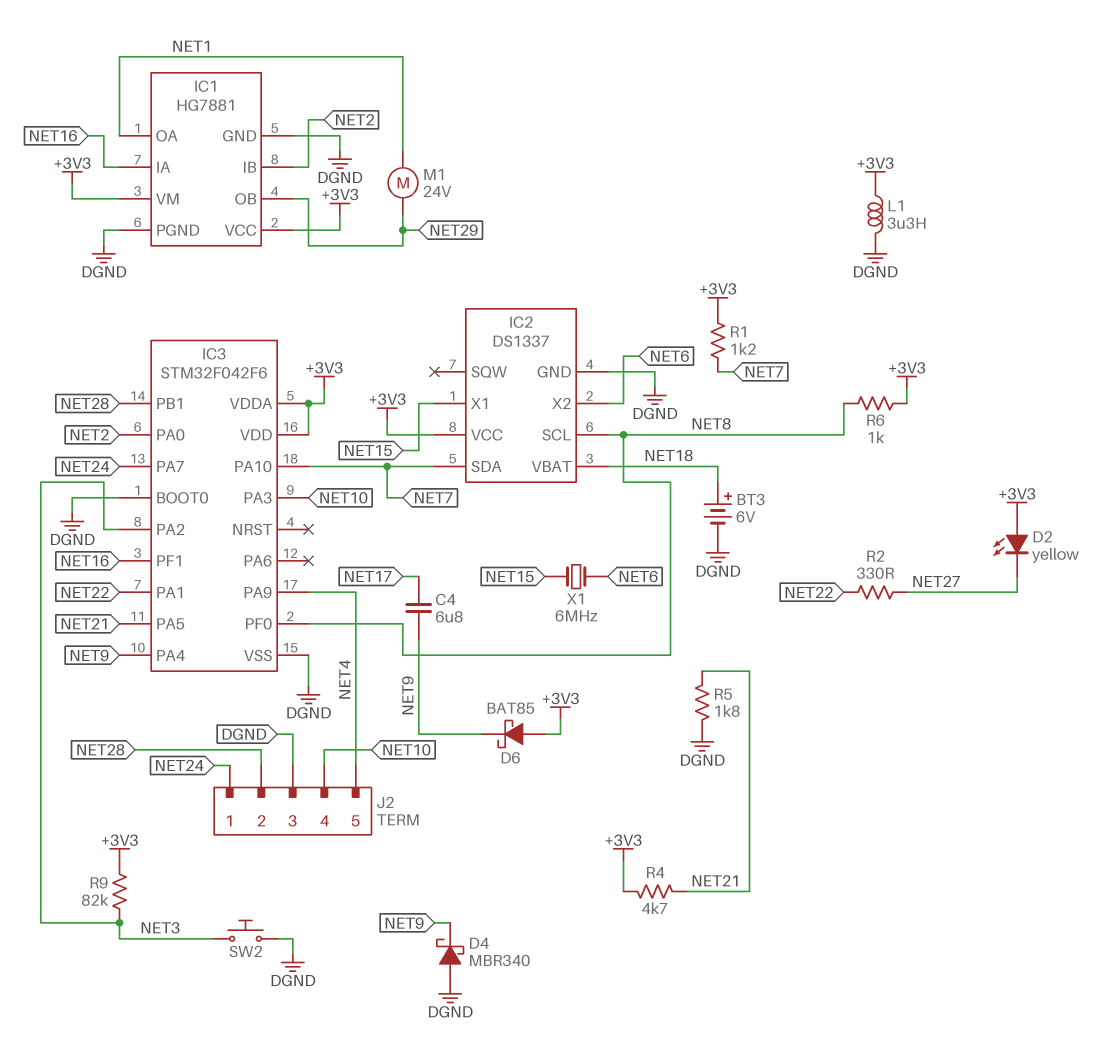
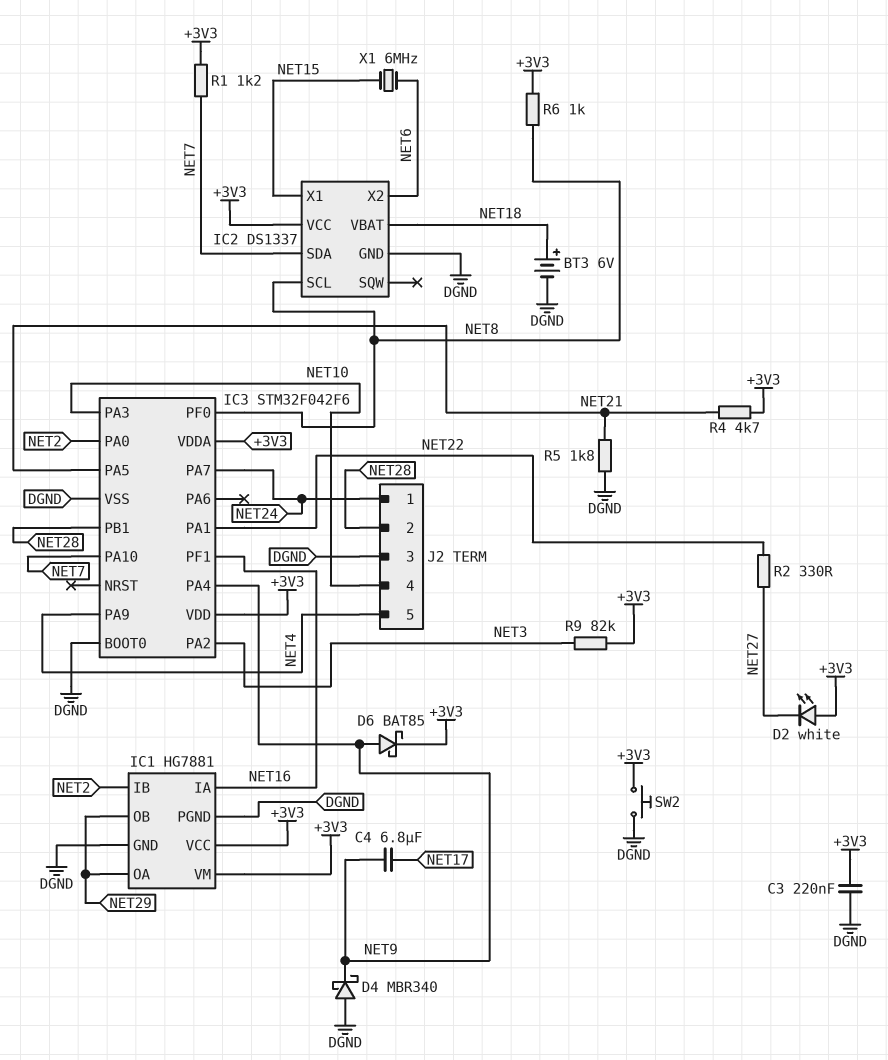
C3: none -> 220nF (+3V3, DGND)
D2: LED yellow (A +3V3, K NET27) -> LED white (A +3V3, K NET27)
D6: schottky BAT85 (A +3V3, K NET9) -> schottky BAT85 (A NET9, K +3V3)
IC1 pin OA: NET1 -> NET29
L1: 3.3uH (+3V3, DGND) -> none
M1: motor 24V (NET1, NET29) -> none
SW2: button (DGND, NET3) -> button (+3V3, DGND)

